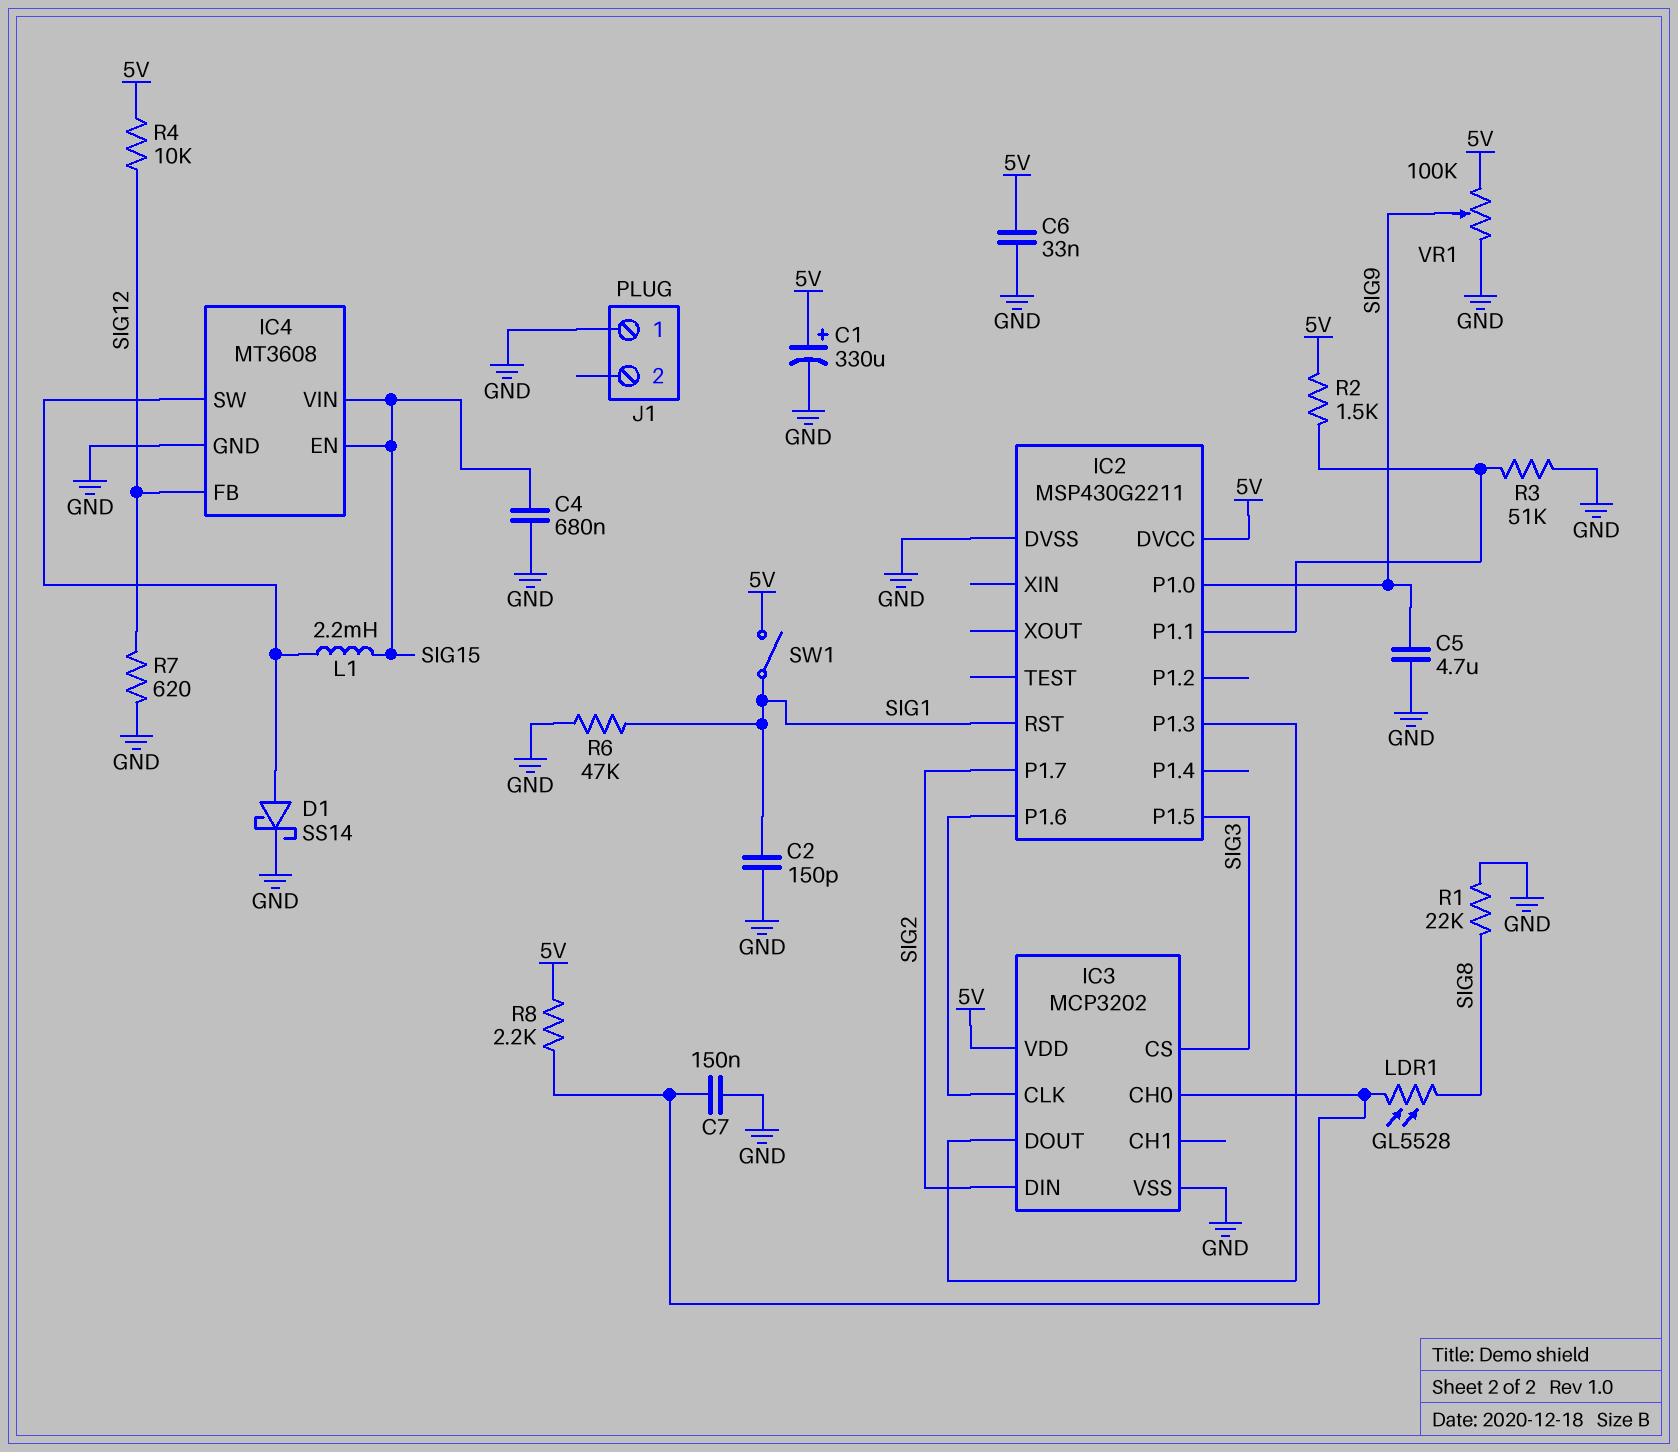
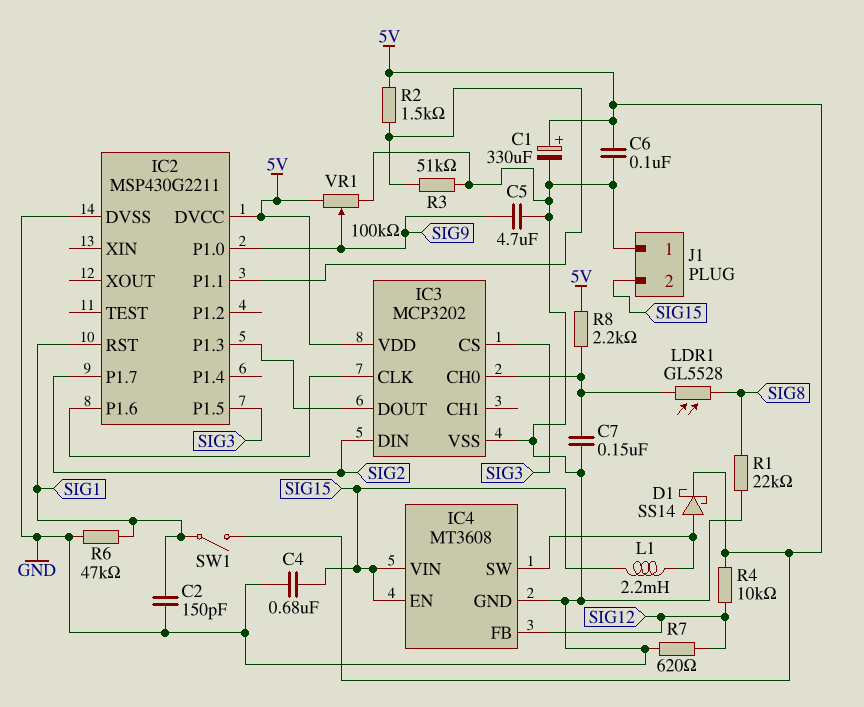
C6: 33nF (5V, GND) -> 100nF (5V, GND)
D1: schottky SS14 (A IC4/SW, K GND) -> schottky SS14 (A IC4/SW, K 5V)
J1 pin 2: none -> SIG15

